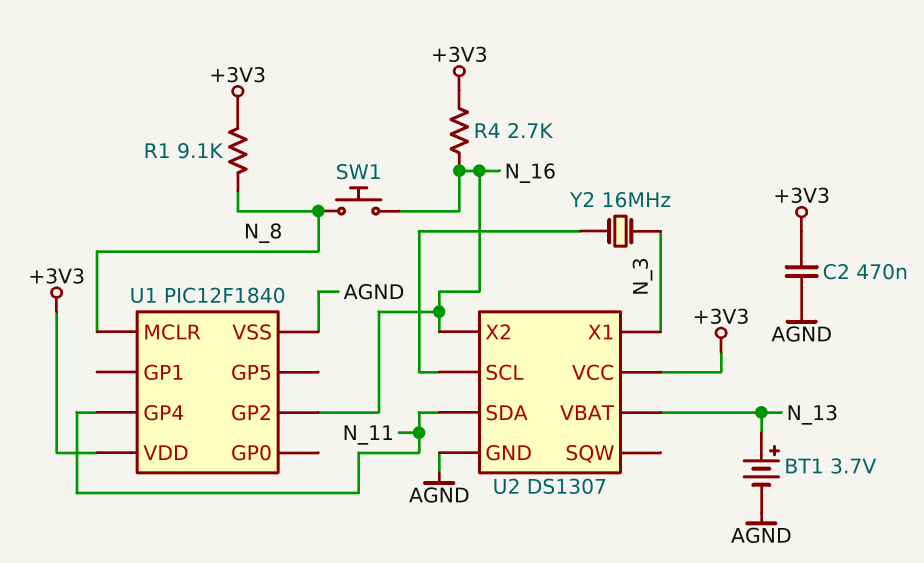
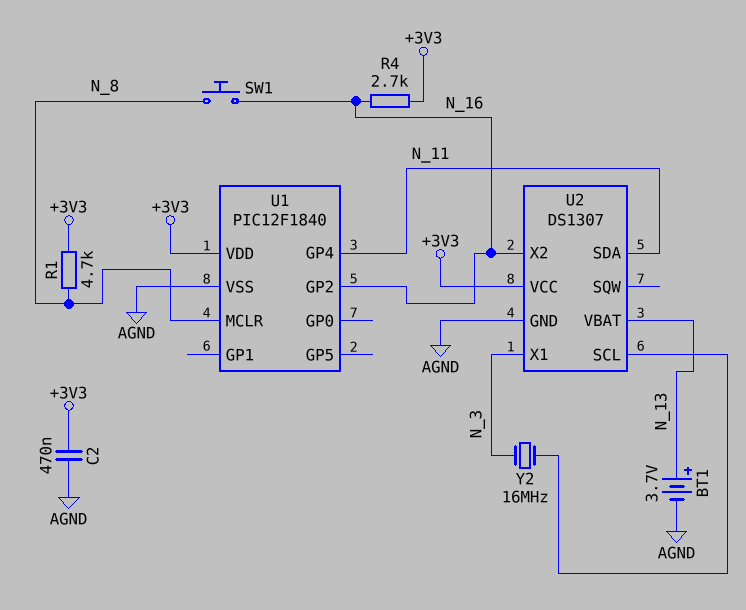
R1: 9.1k (+3V3, N_8) -> 4.7k (+3V3, N_8)

